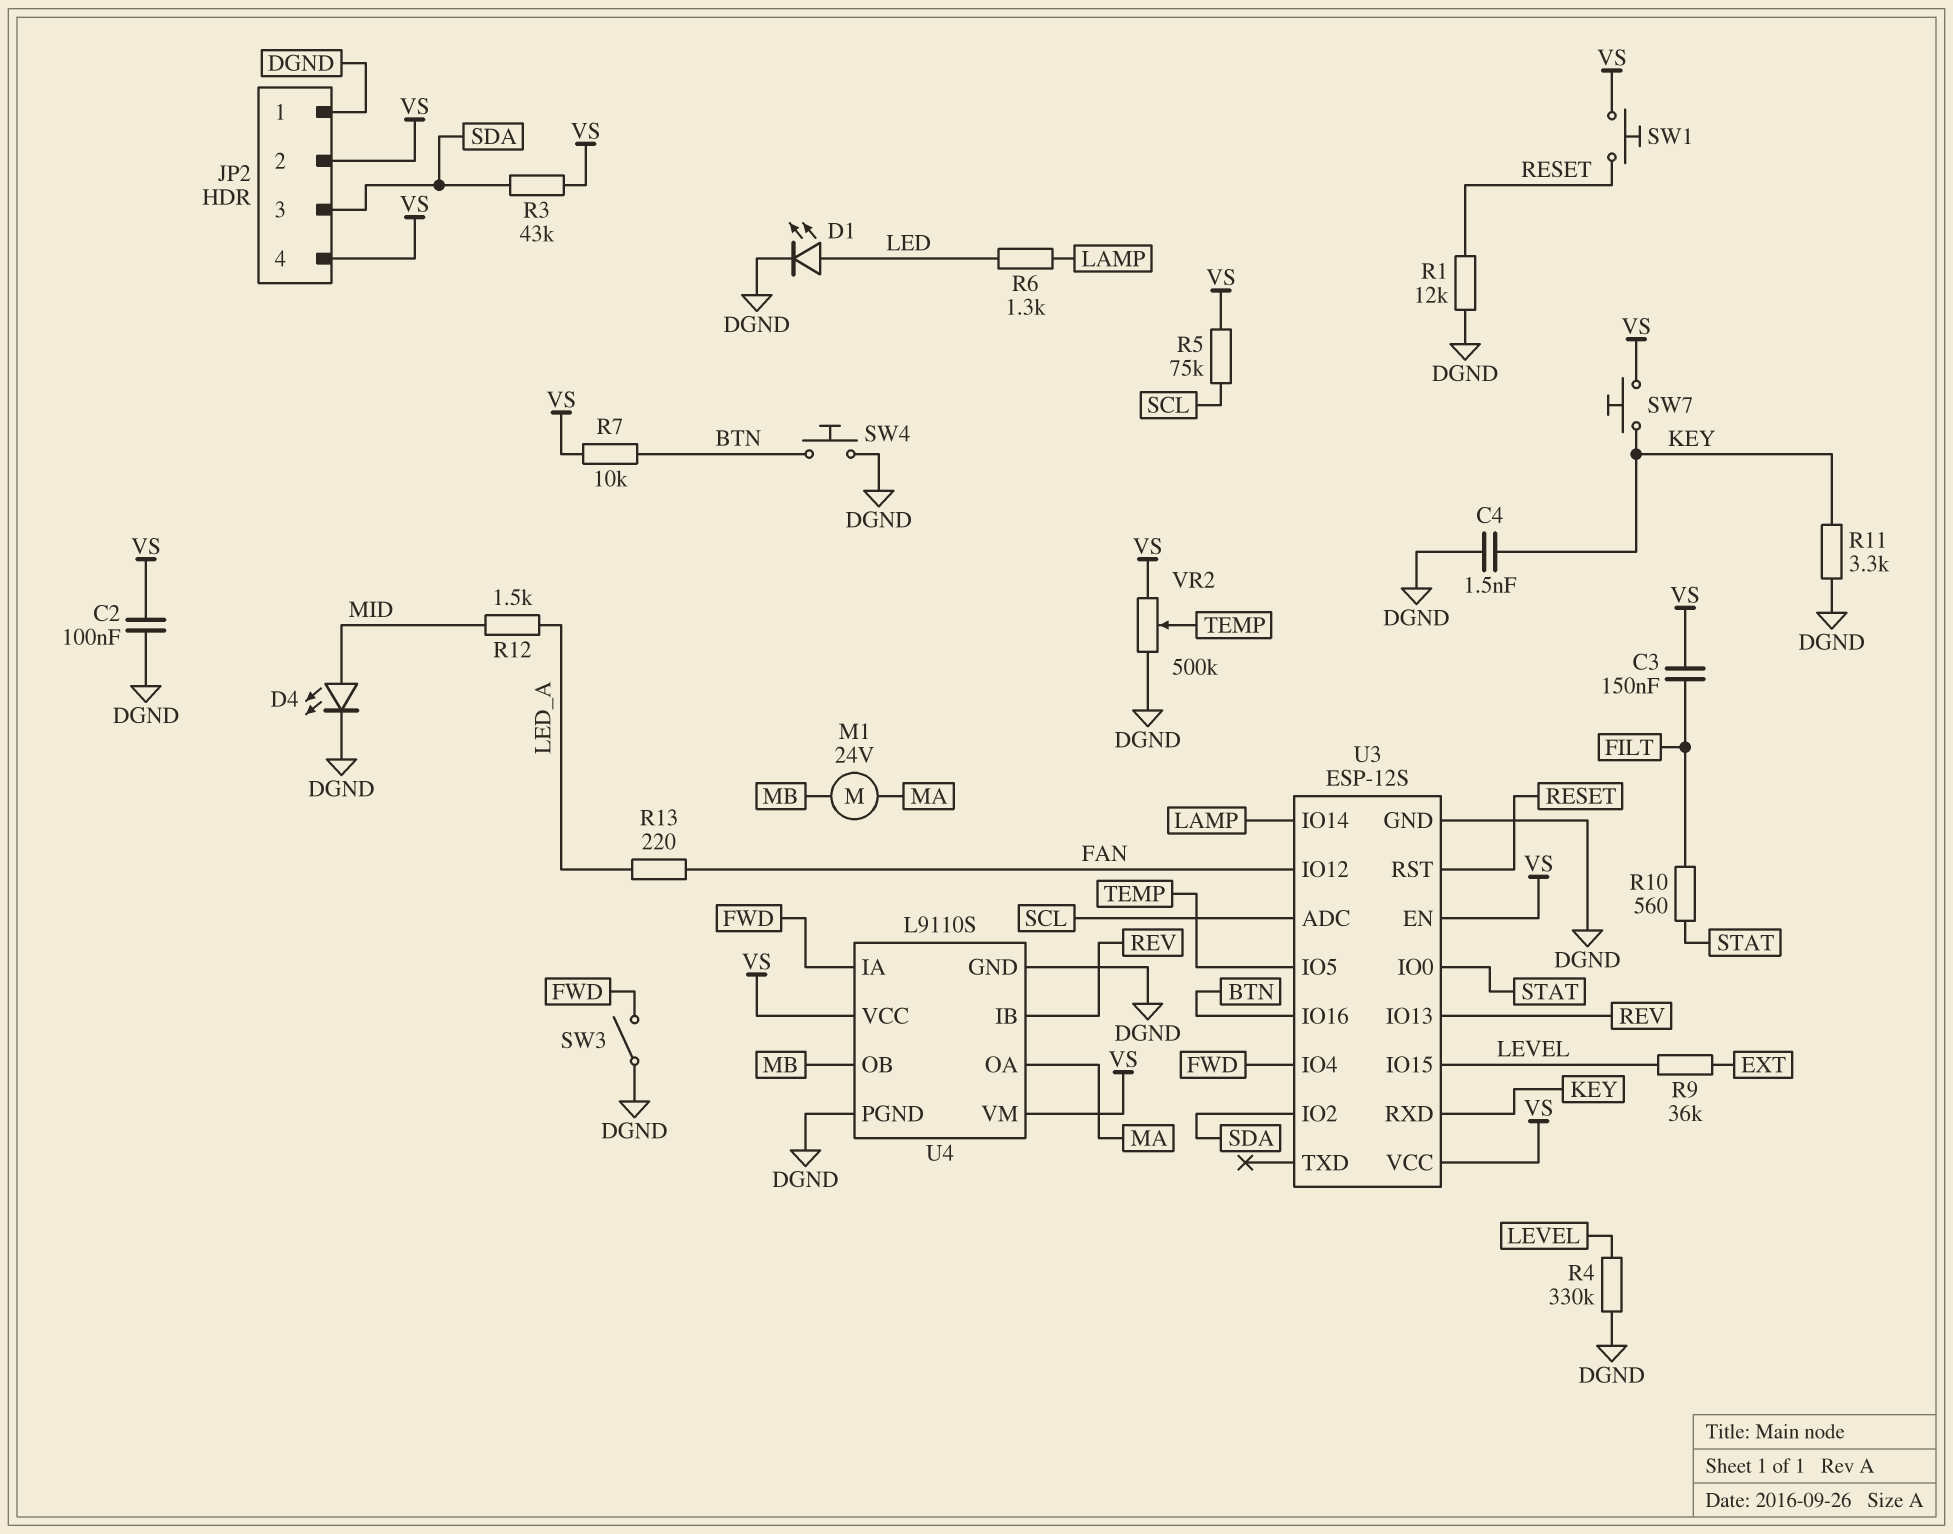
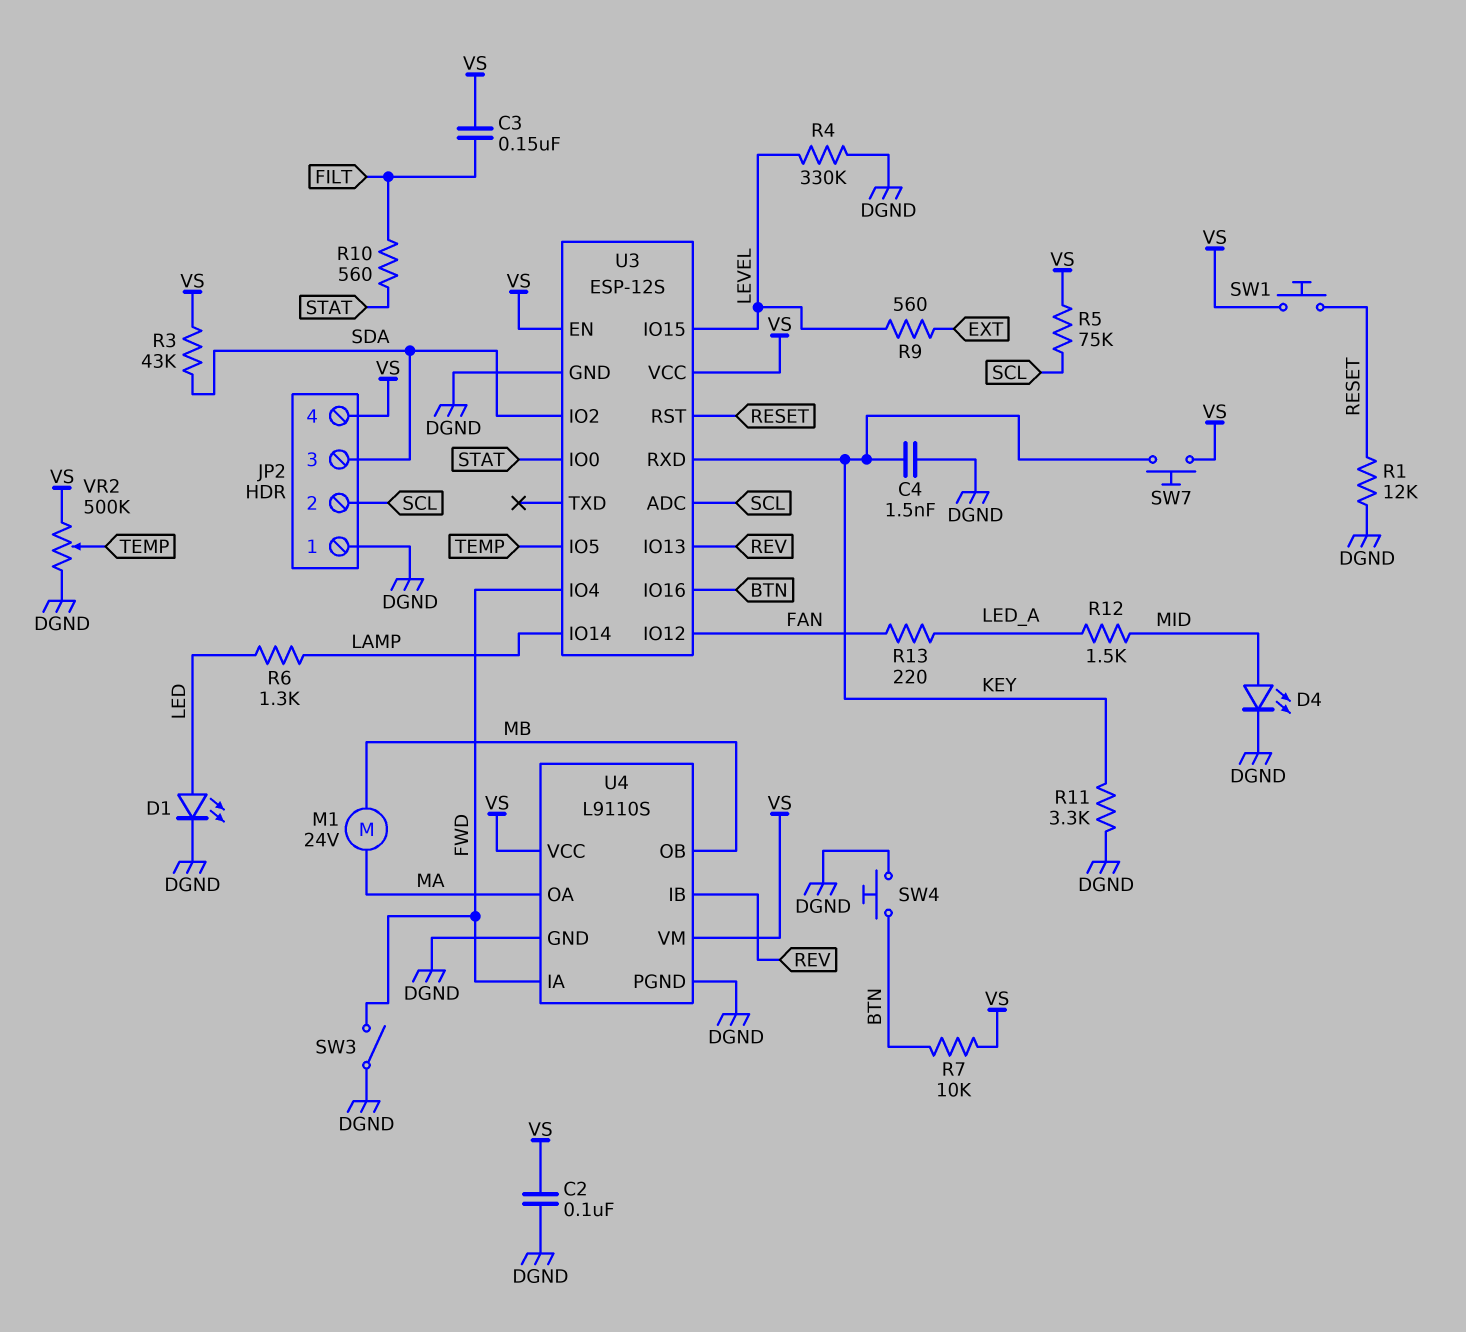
JP2 pin 2: VS -> SCL
R9: 36k (EXT, LEVEL) -> 560 (EXT, LEVEL)

